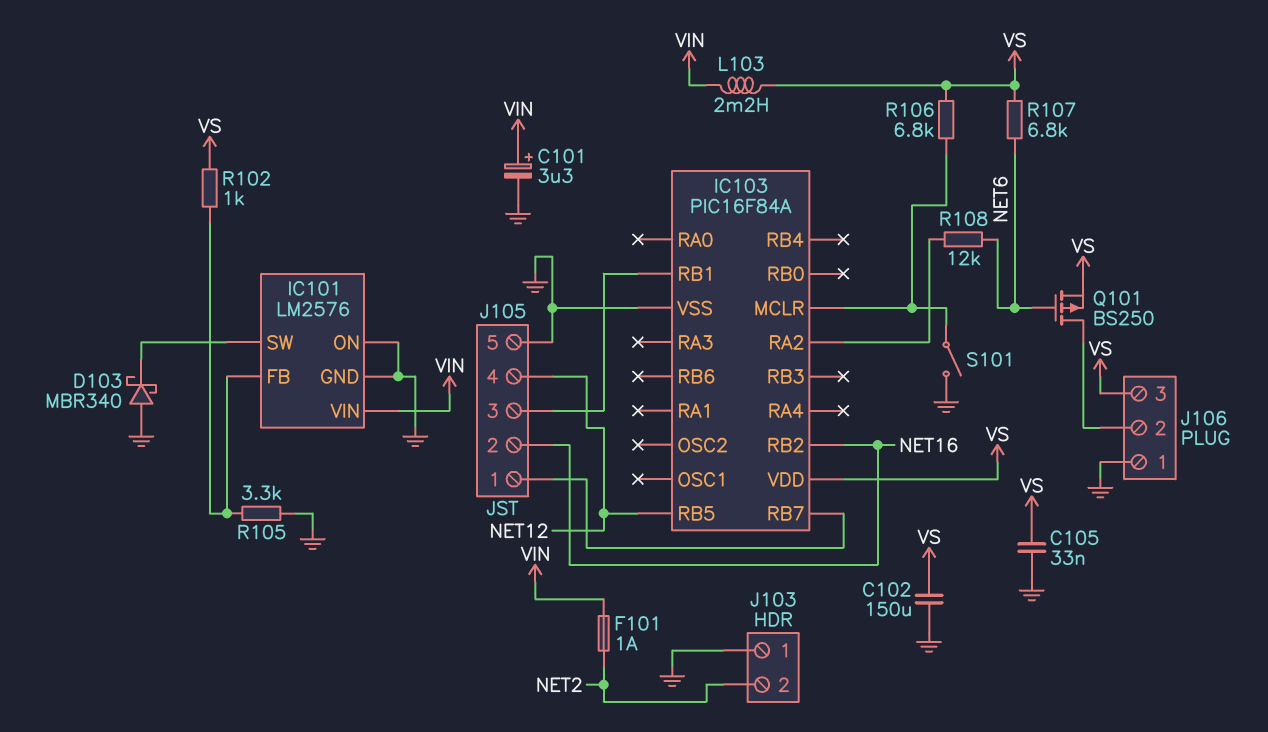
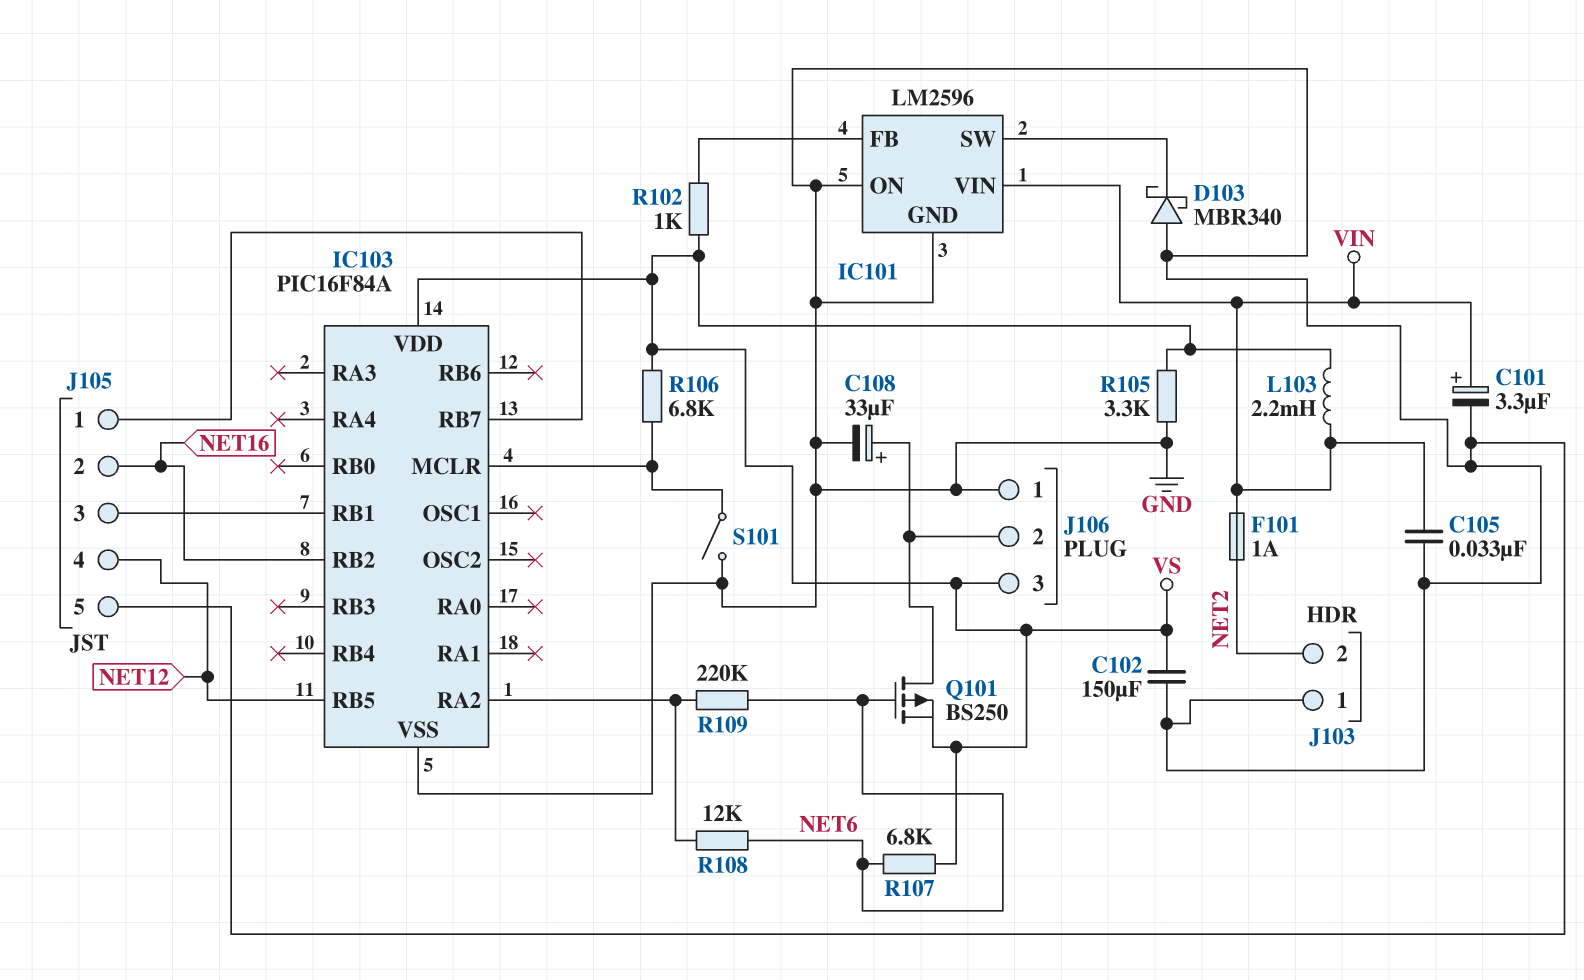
C105: 33nF (GND, VS) -> 33nF (GND, VIN)
C108: none -> 33uF (plus J106/2, minus GND)
IC101: LM2576 -> LM2596
R105: 3.3k (GND, IC101/FB) -> 3.3k (GND, VS)
R109: none -> 220k (IC103/RA2, NET6)

